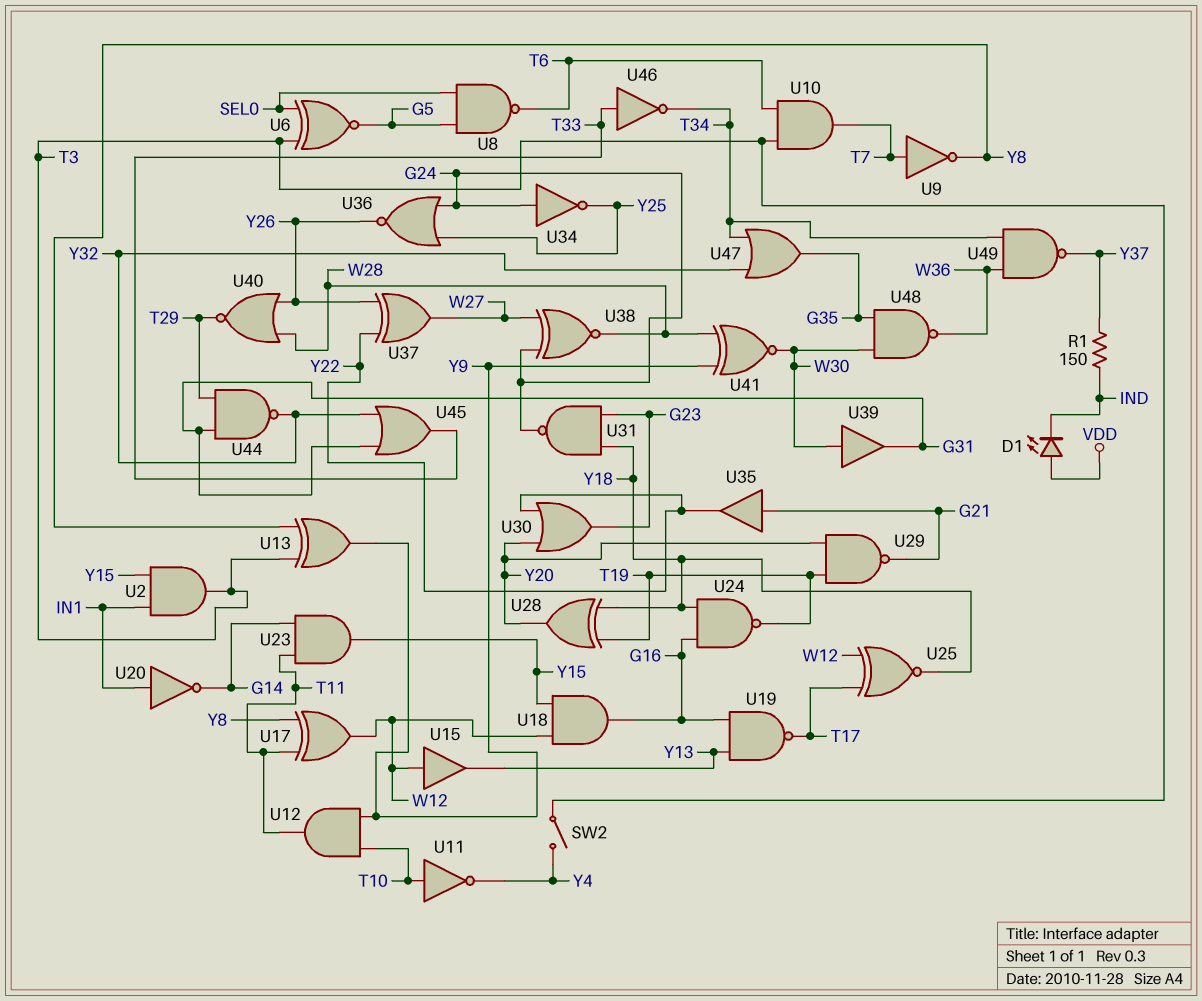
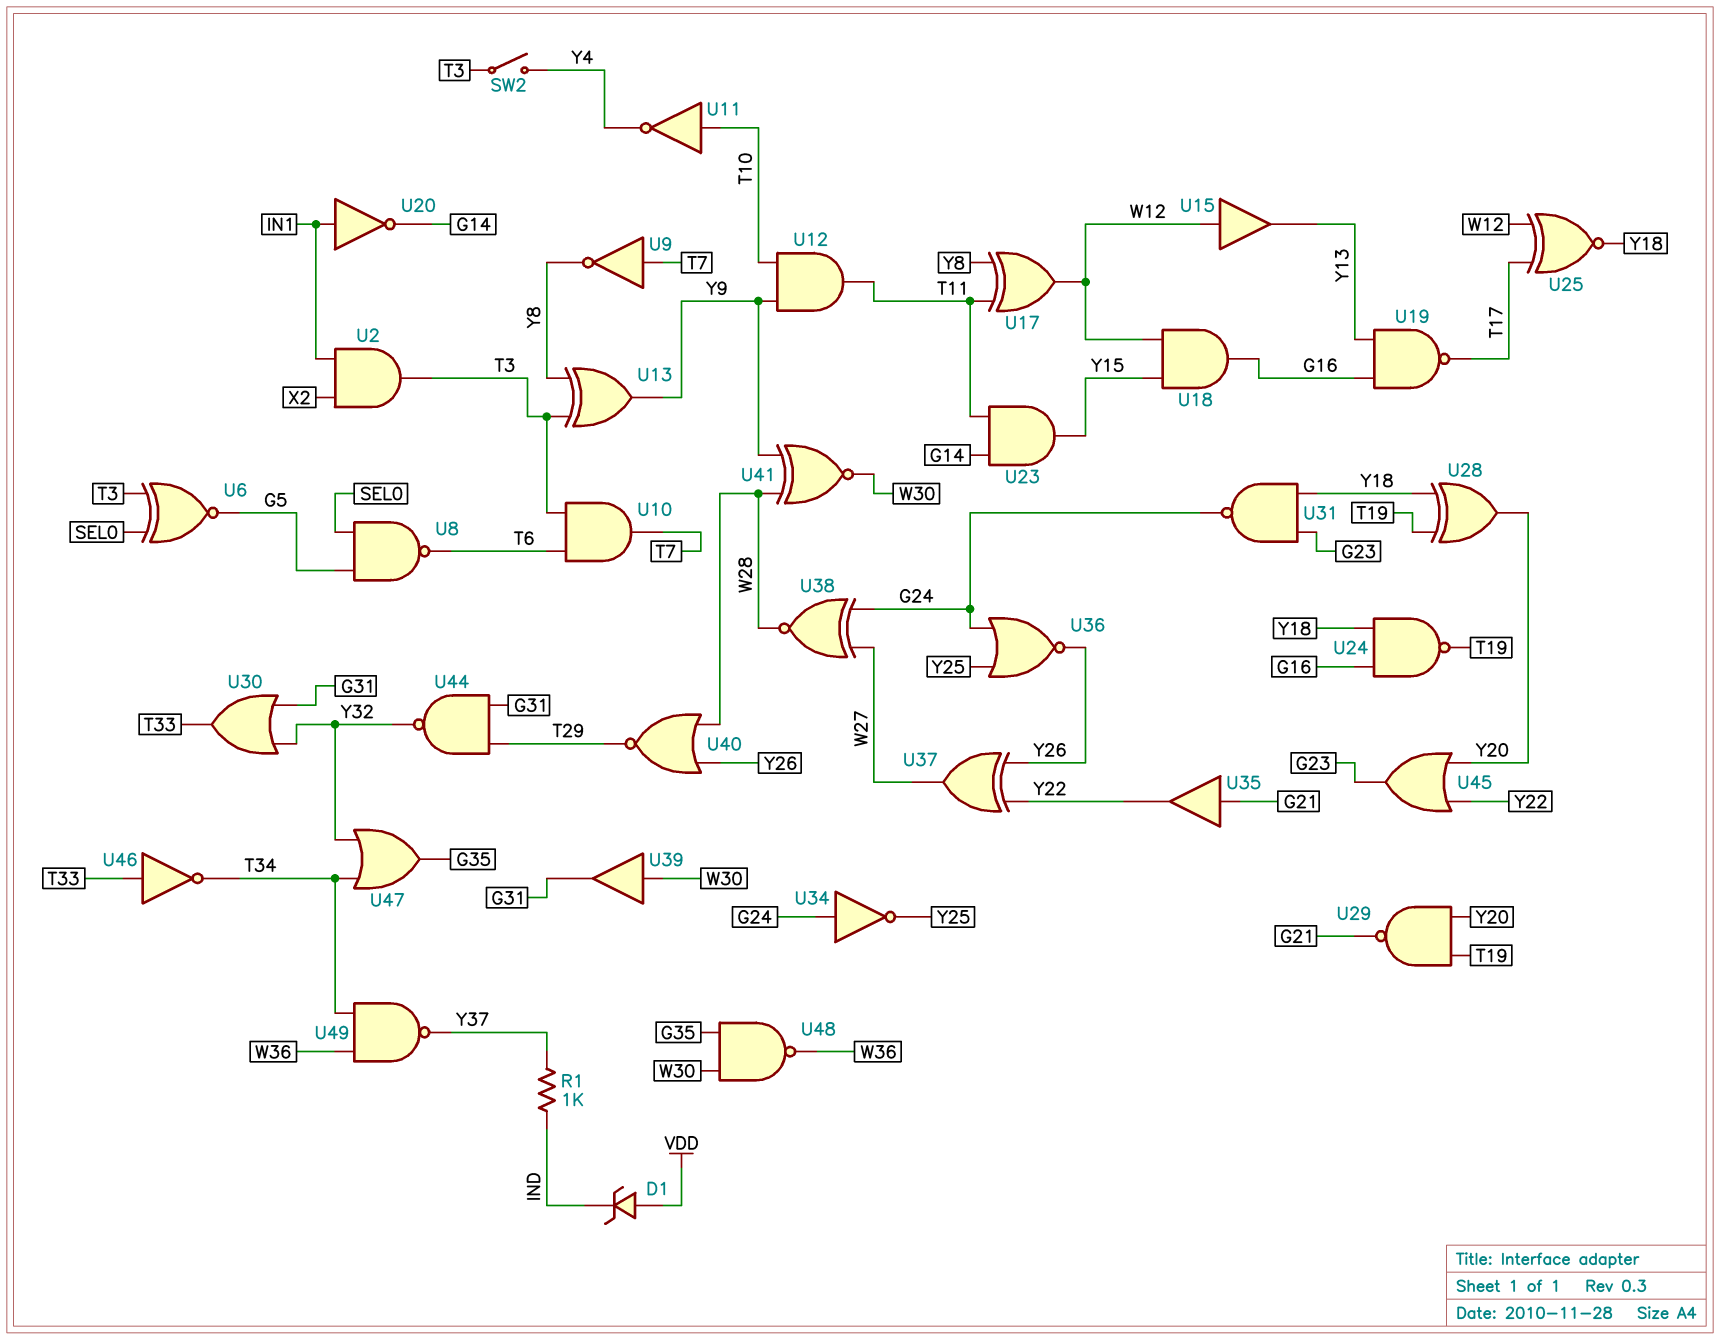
D1: LED (A VDD, K IND) -> zener (A VDD, K IND)
R1: 150 (IND, Y37) -> 1k (IND, Y37)
U2: AND (in IN1, in Y15, out T3) -> AND (in IN1, in X2, out T3)
U30: OR (in Y20, in Y22, out G23) -> OR (in G31, in Y32, out T33)
U45: OR (in G31, in Y32, out T33) -> OR (in Y20, in Y22, out G23)

